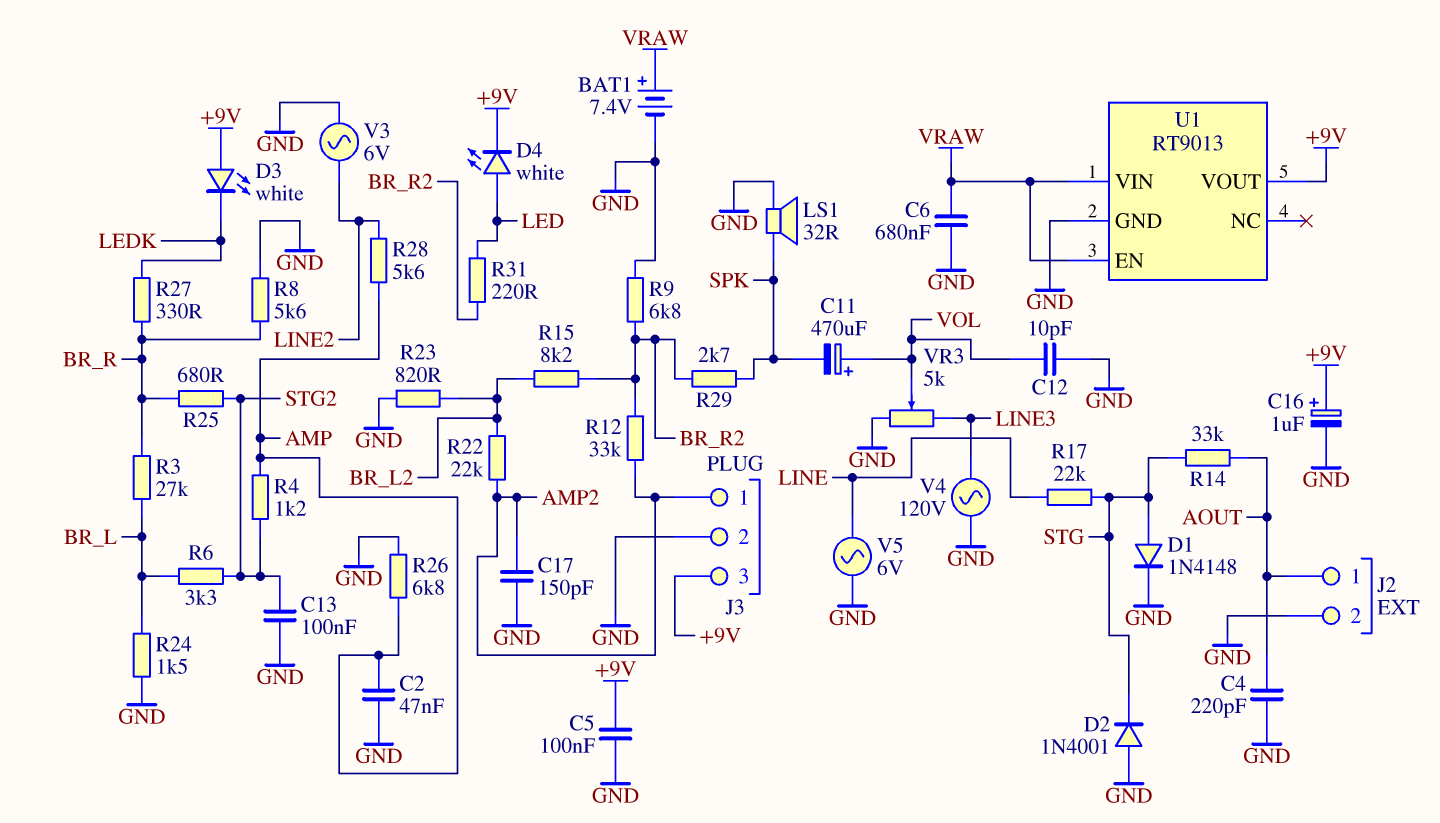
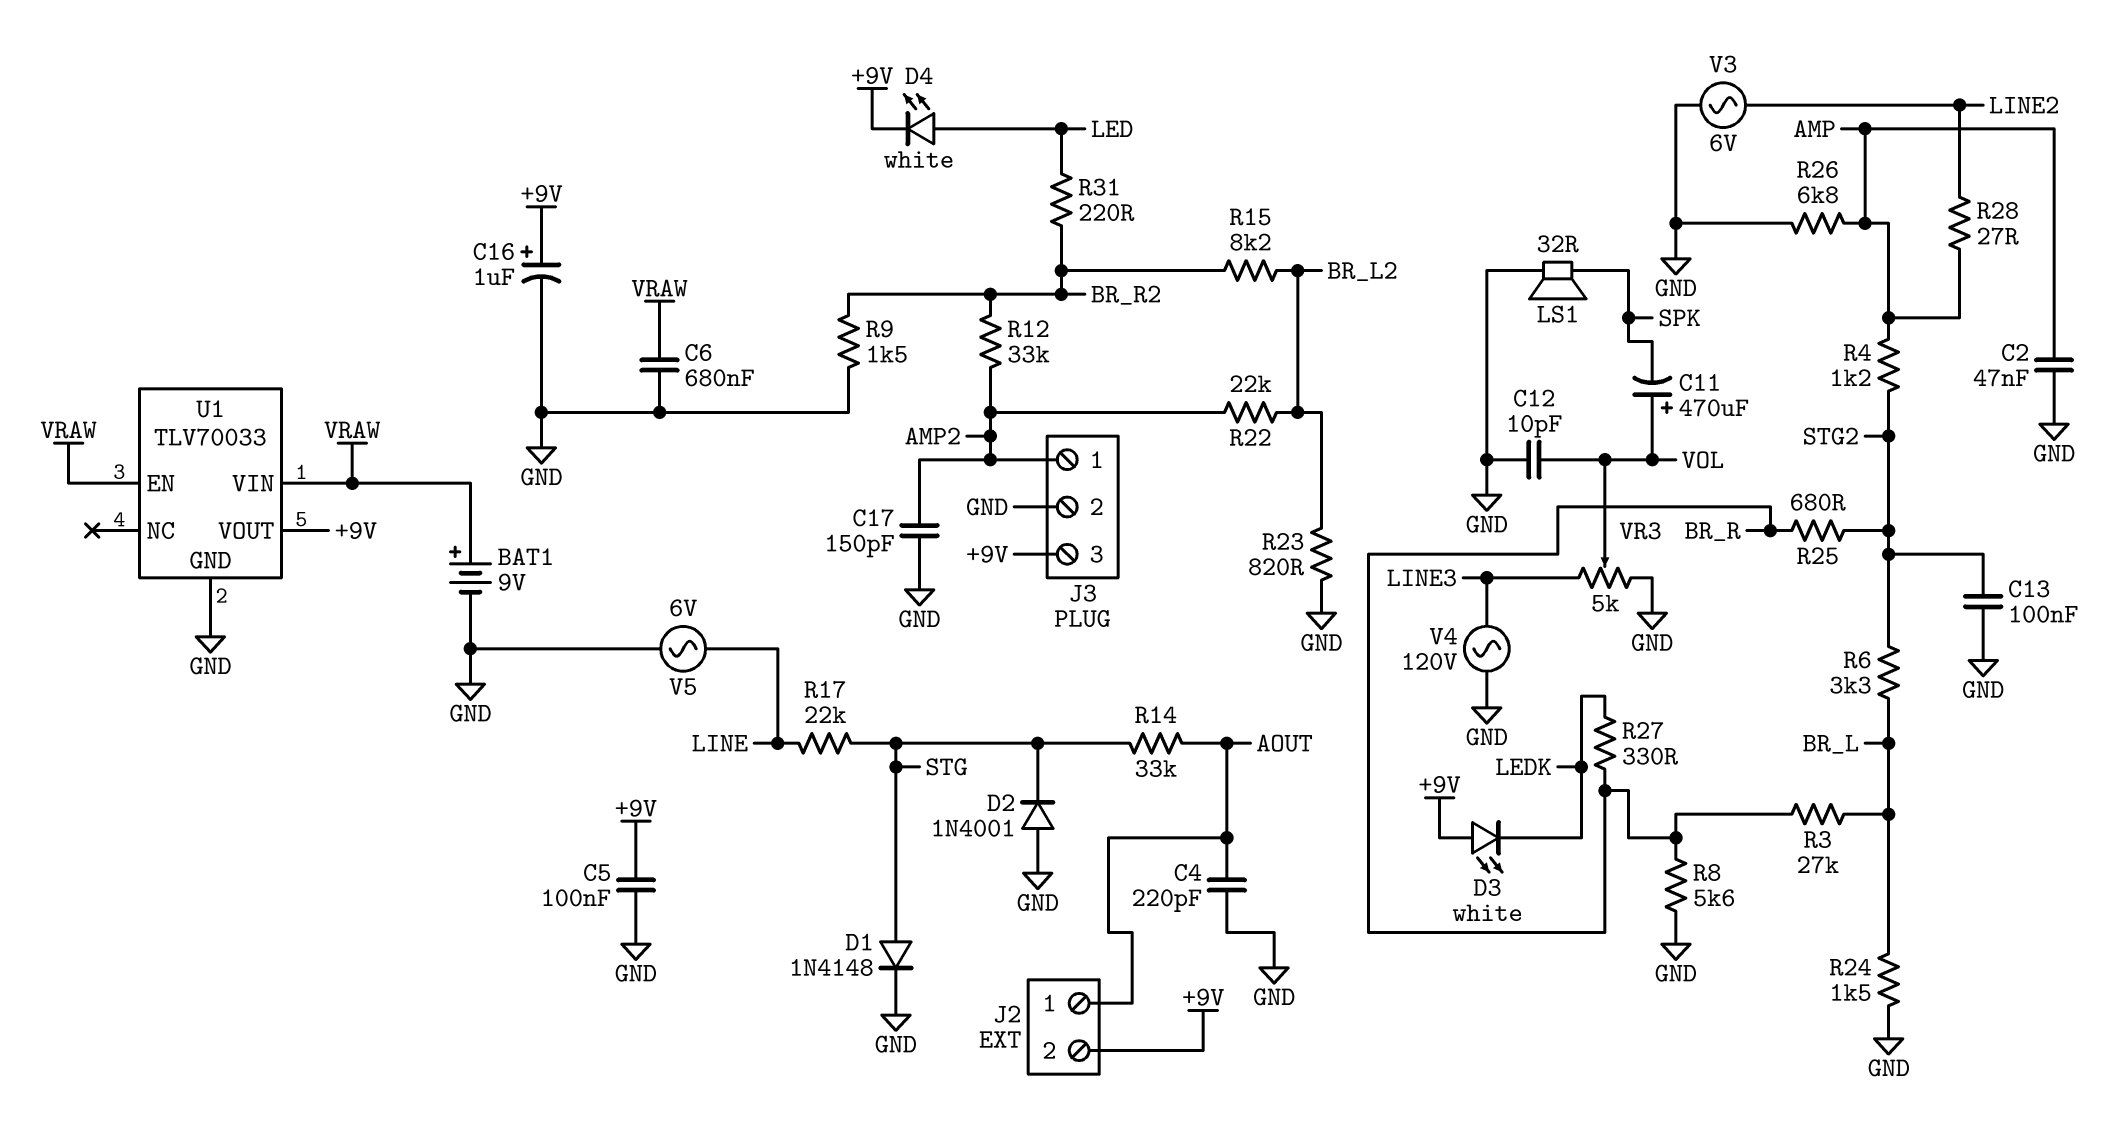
BAT1: 7.4V (plus VRAW, minus GND) -> 9V (plus VRAW, minus GND)
J2 pin 2: GND -> +9V
R9: 6.8k (BR_R2, GND) -> 1.5k (BR_R2, GND)
R28: 5.6k (AMP, LINE2) -> 27 (AMP, LINE2)
R29: 2.7k (BR_R2, SPK) -> none
U1: RT9013 -> TLV70033

